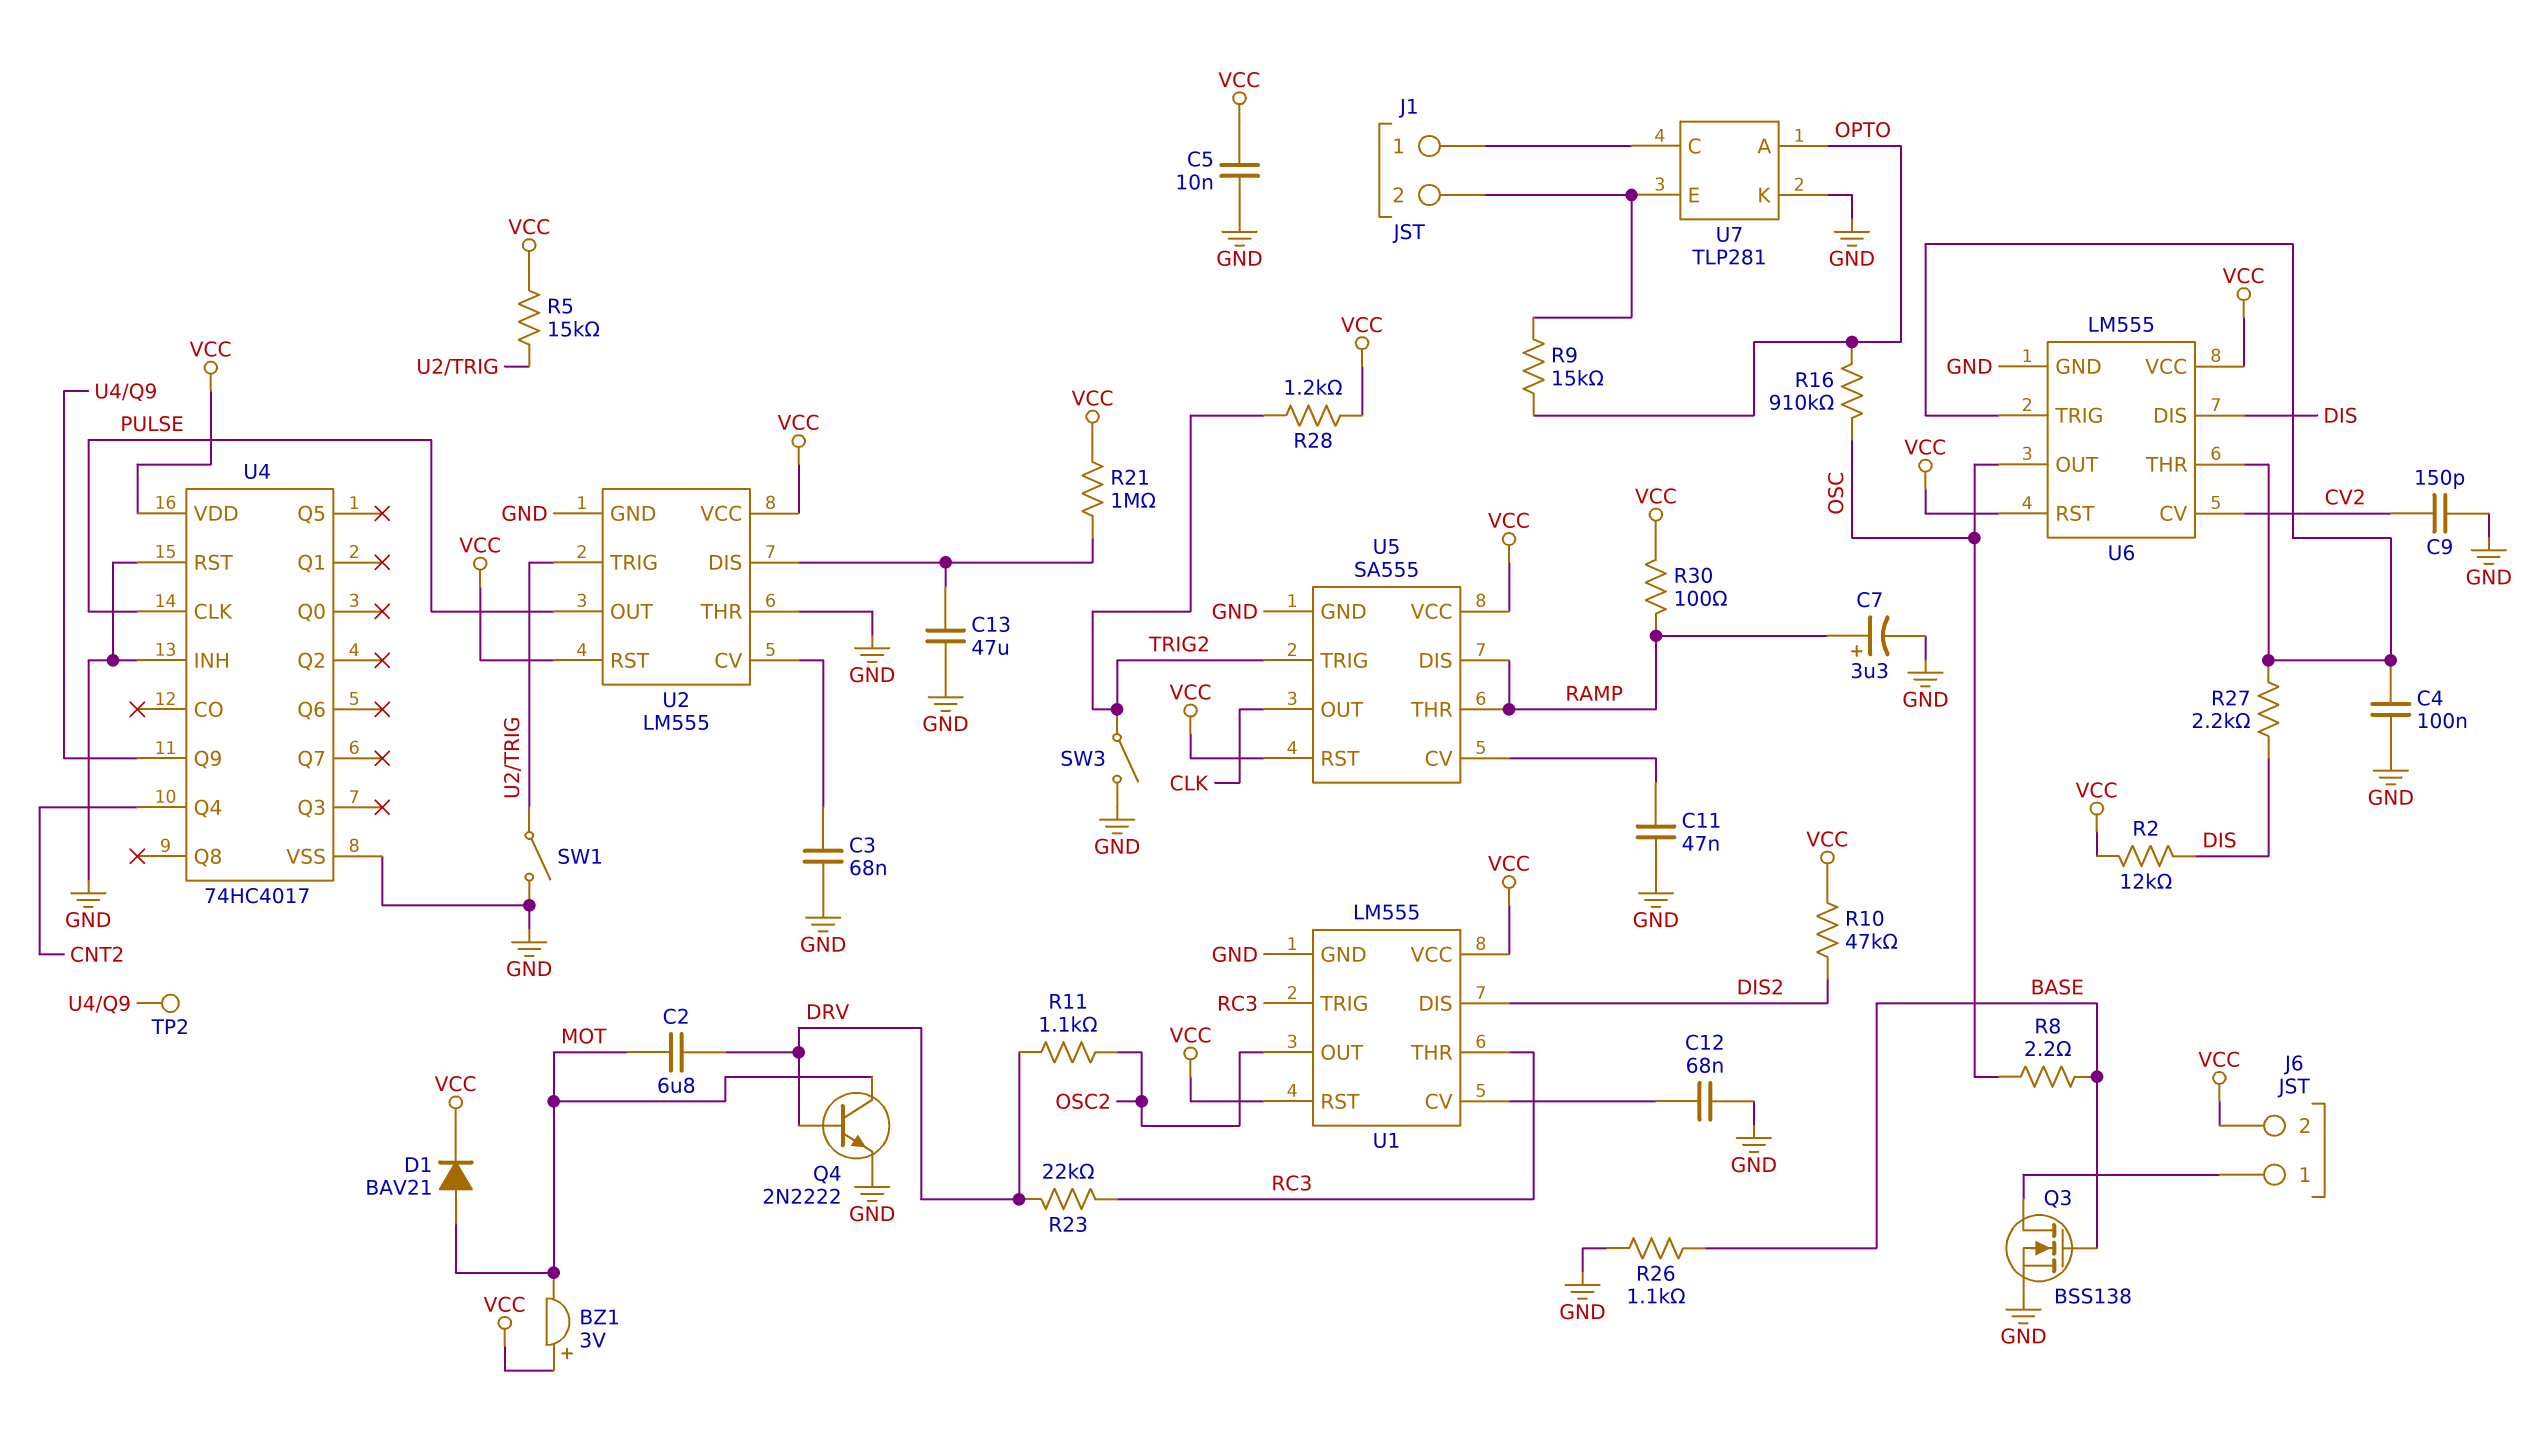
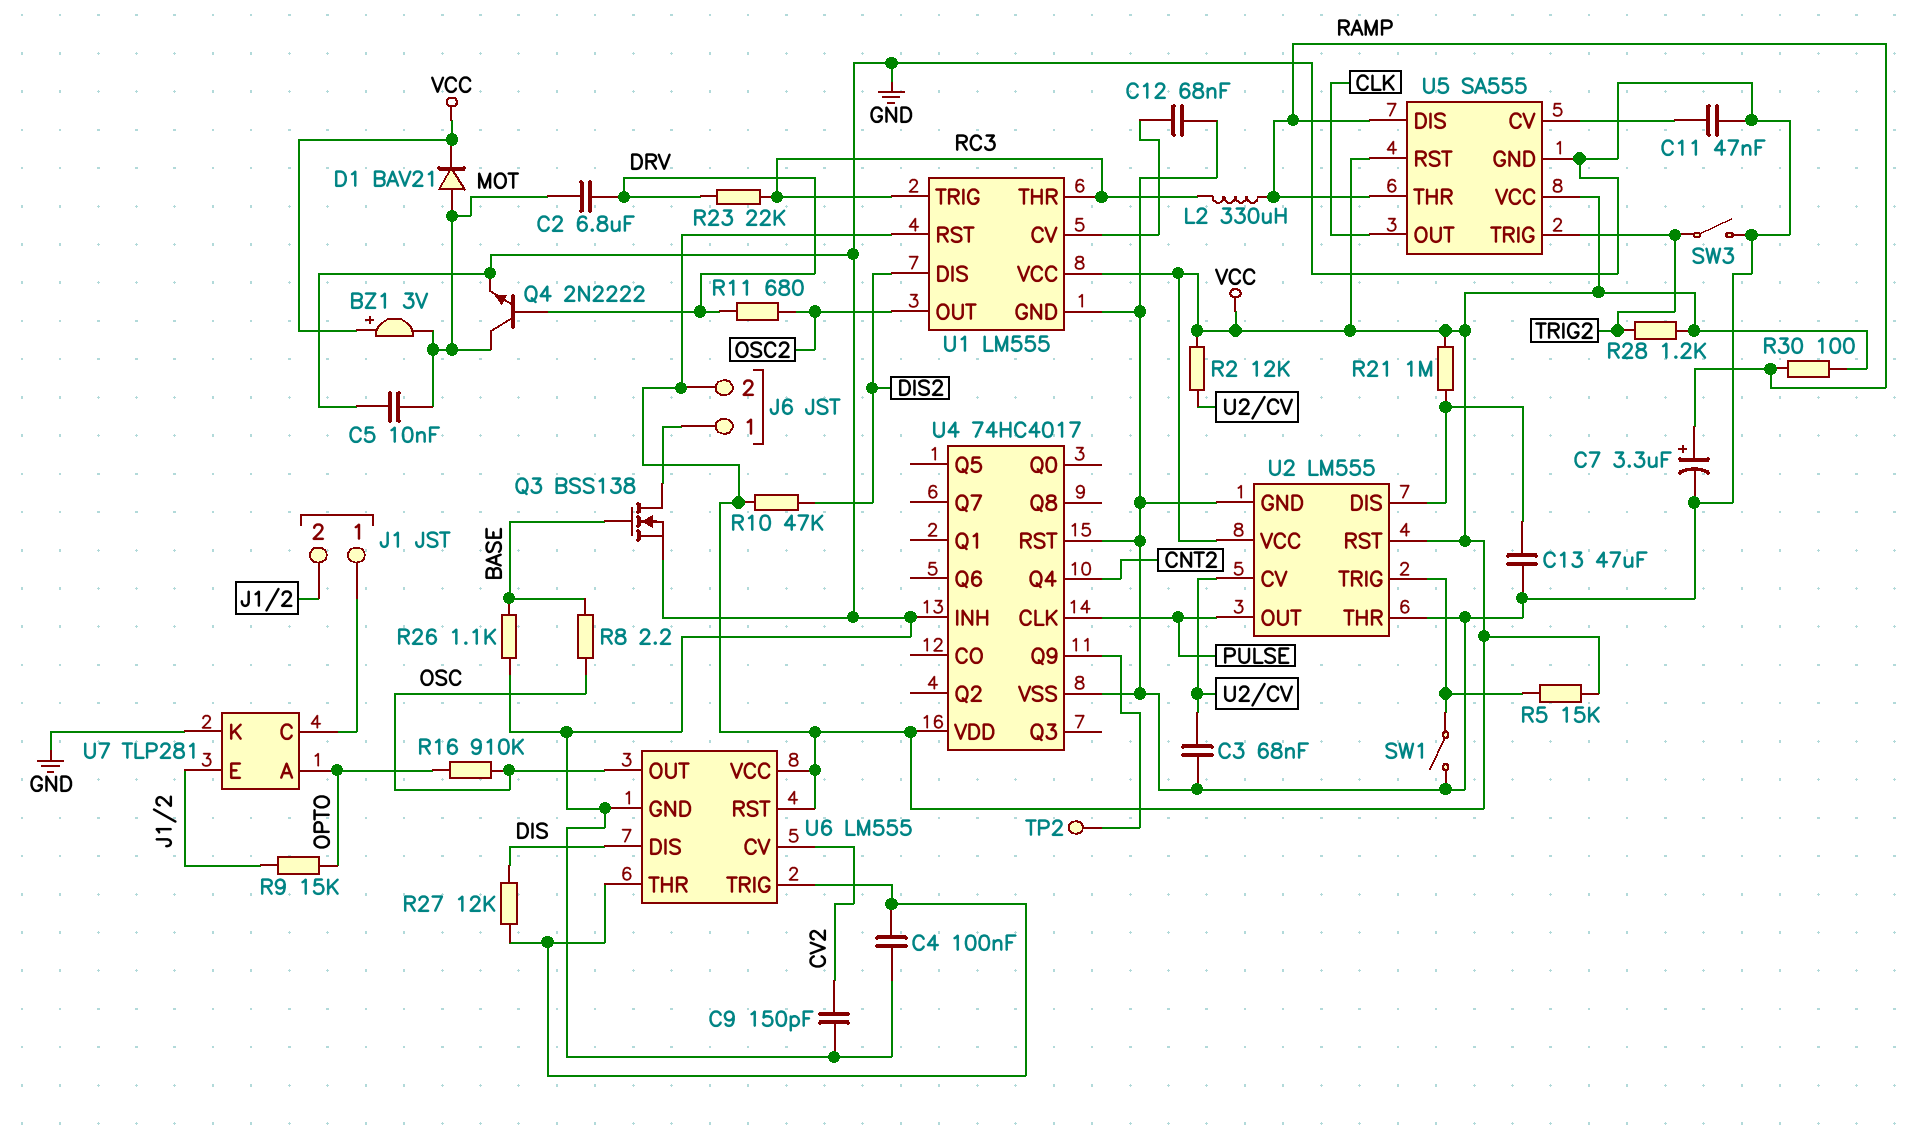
C5: 10nF (GND, VCC) -> 10nF (GND, MOT)
L2: none -> 330uH (RAMP, RC3)
R2: 12k (DIS, VCC) -> 12k (U2/CV, VCC)
R11: 1.1k (DRV, OSC2) -> 680 (DRV, OSC2)
R27: 2.2k (DIS, U6/THR) -> 12k (DIS, U6/THR)

